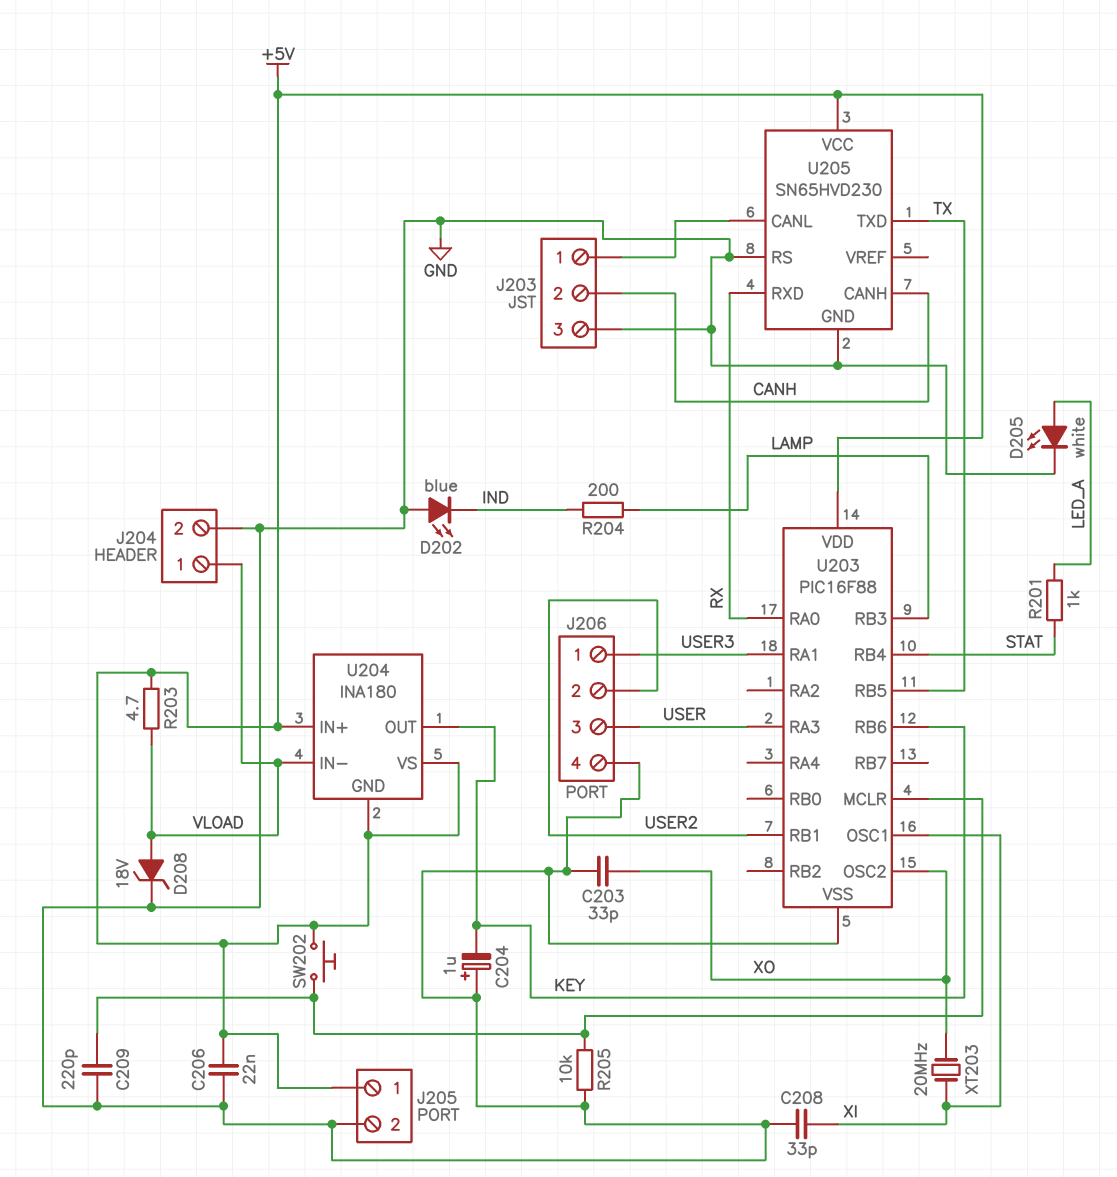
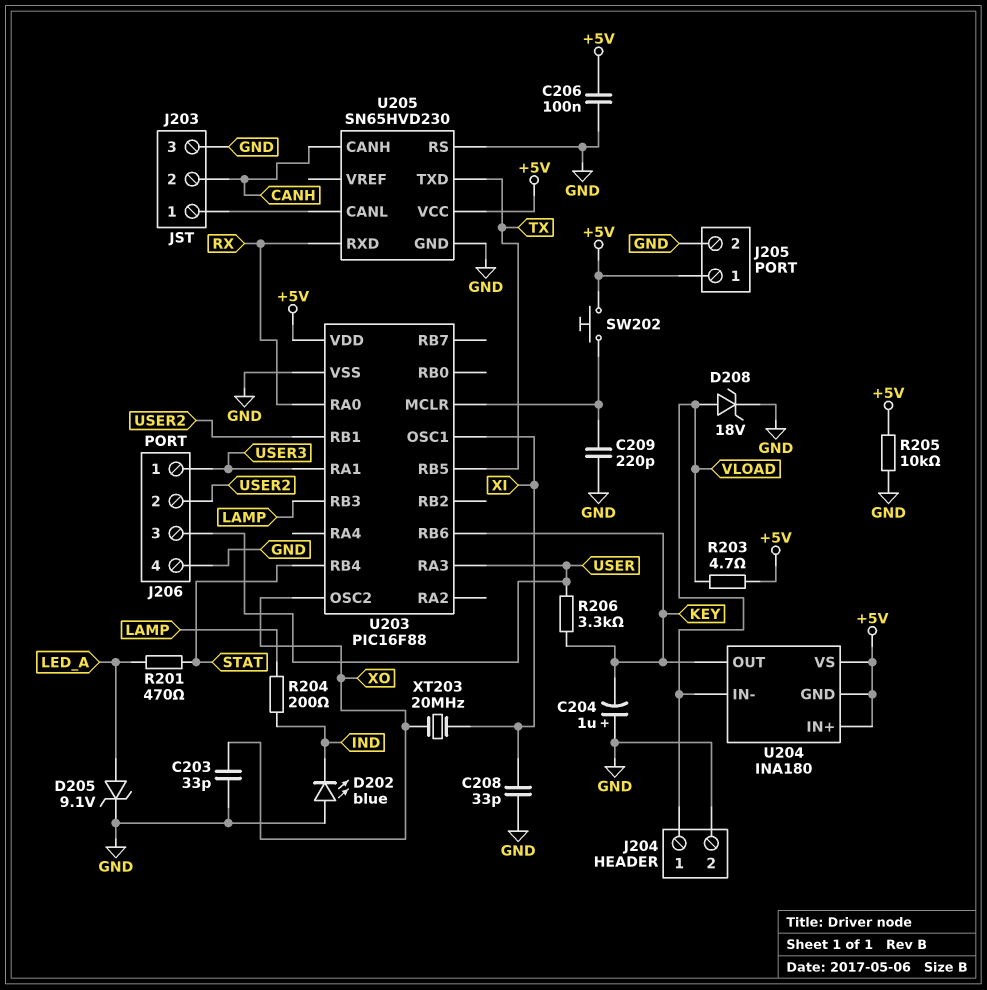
C206: 22nF (+5V, GND) -> 100nF (+5V, GND)
D205: LED white (A LED_A, K GND) -> zener 9.1V (A LED_A, K GND)
R201: 1k (LED_A, STAT) -> 470 (LED_A, STAT)
R205: 10k (GND, U203/MCLR) -> 10k (+5V, GND)
R206: none -> 3.3k (KEY, USER)

